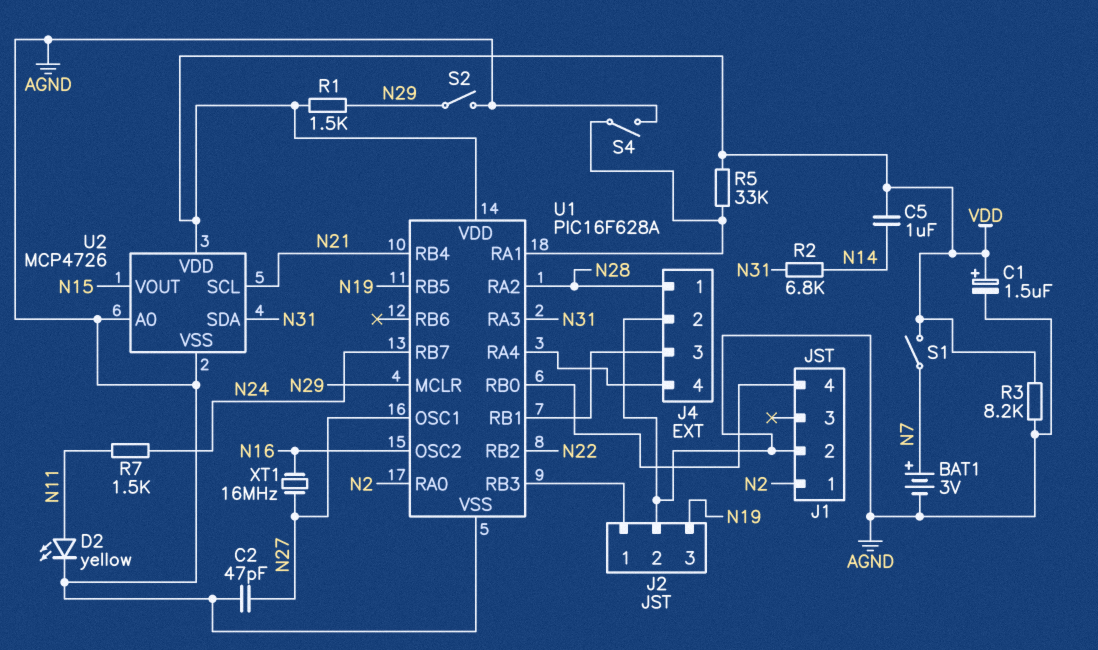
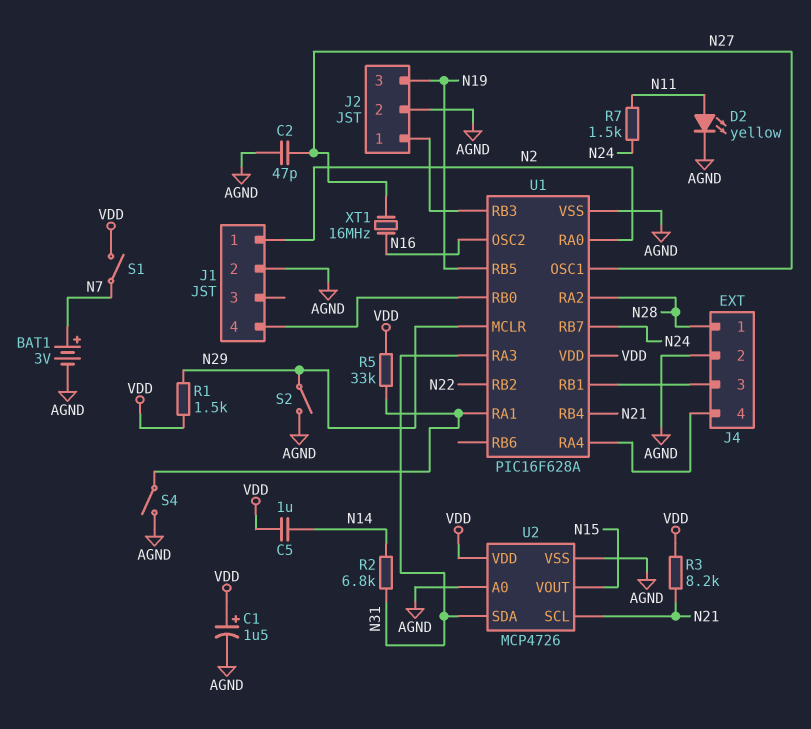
R3: 8.2k (AGND, VDD) -> 8.2k (N21, VDD)

